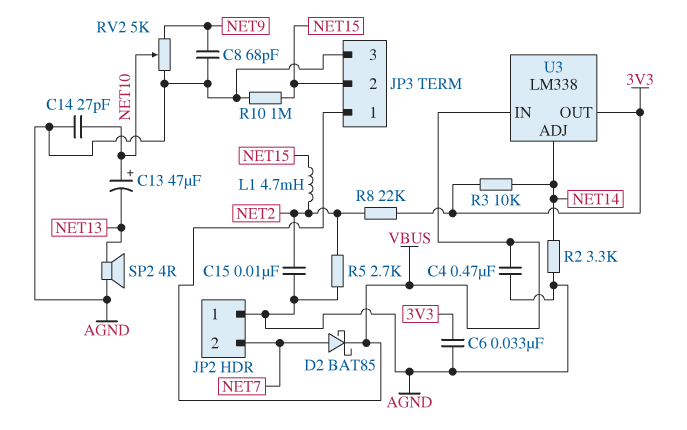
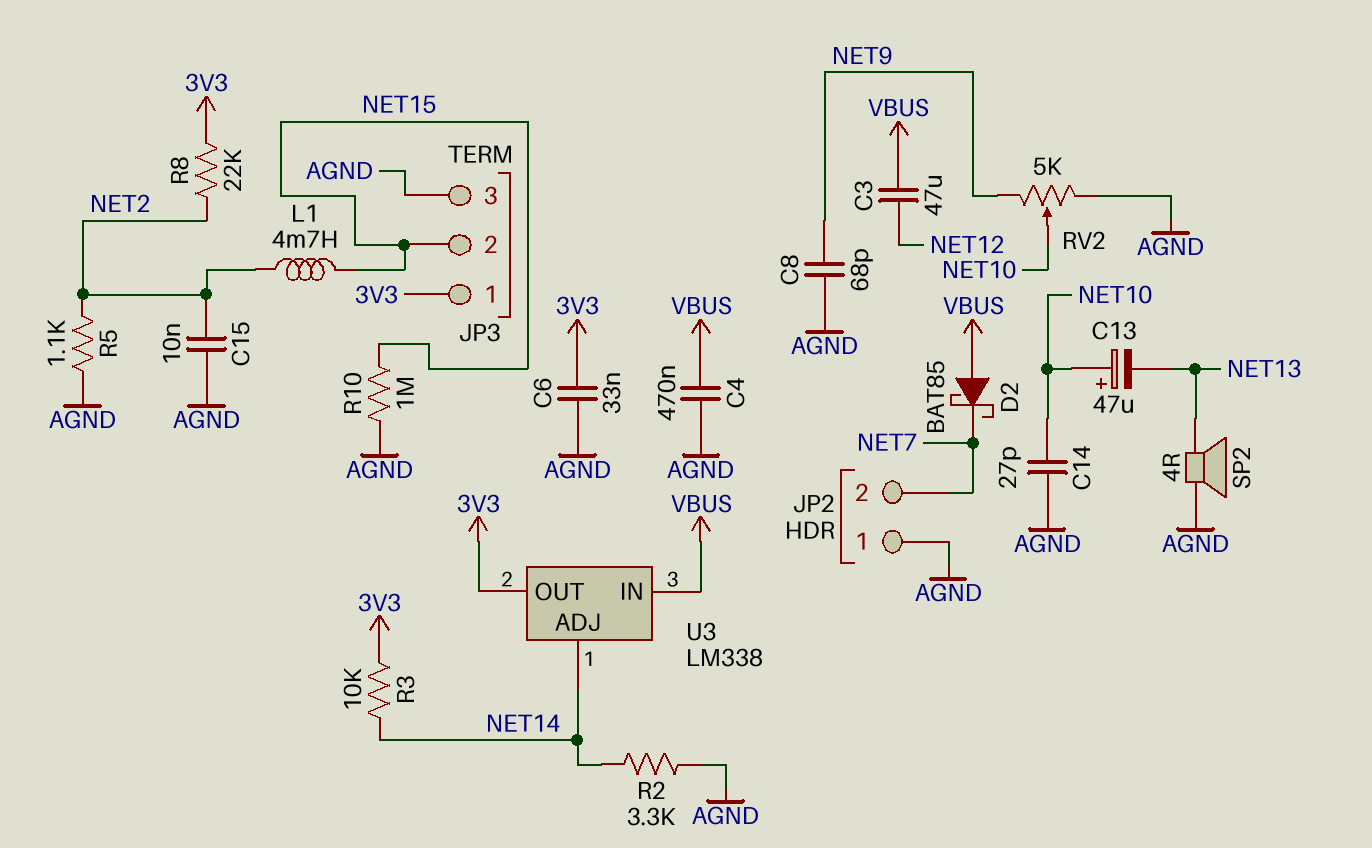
C3: none -> 47uF (NET12, VBUS)
D2: schottky BAT85 (A NET7, K VBUS) -> schottky BAT85 (A VBUS, K NET7)
JP3 pin 1: VBUS -> 3V3
R5: 2.7k (AGND, NET2) -> 1.1k (AGND, NET2)

